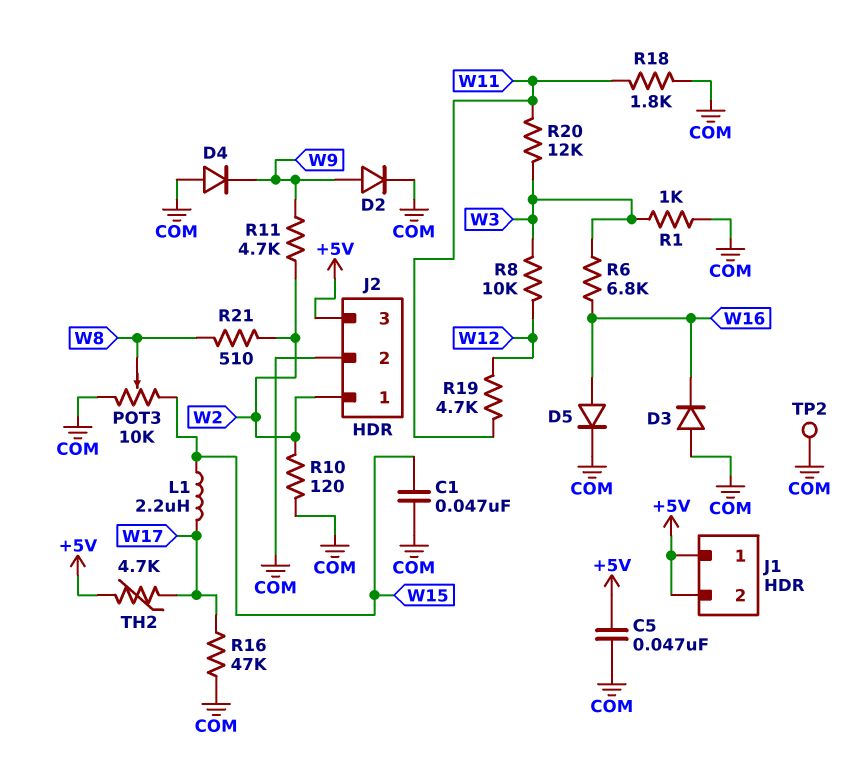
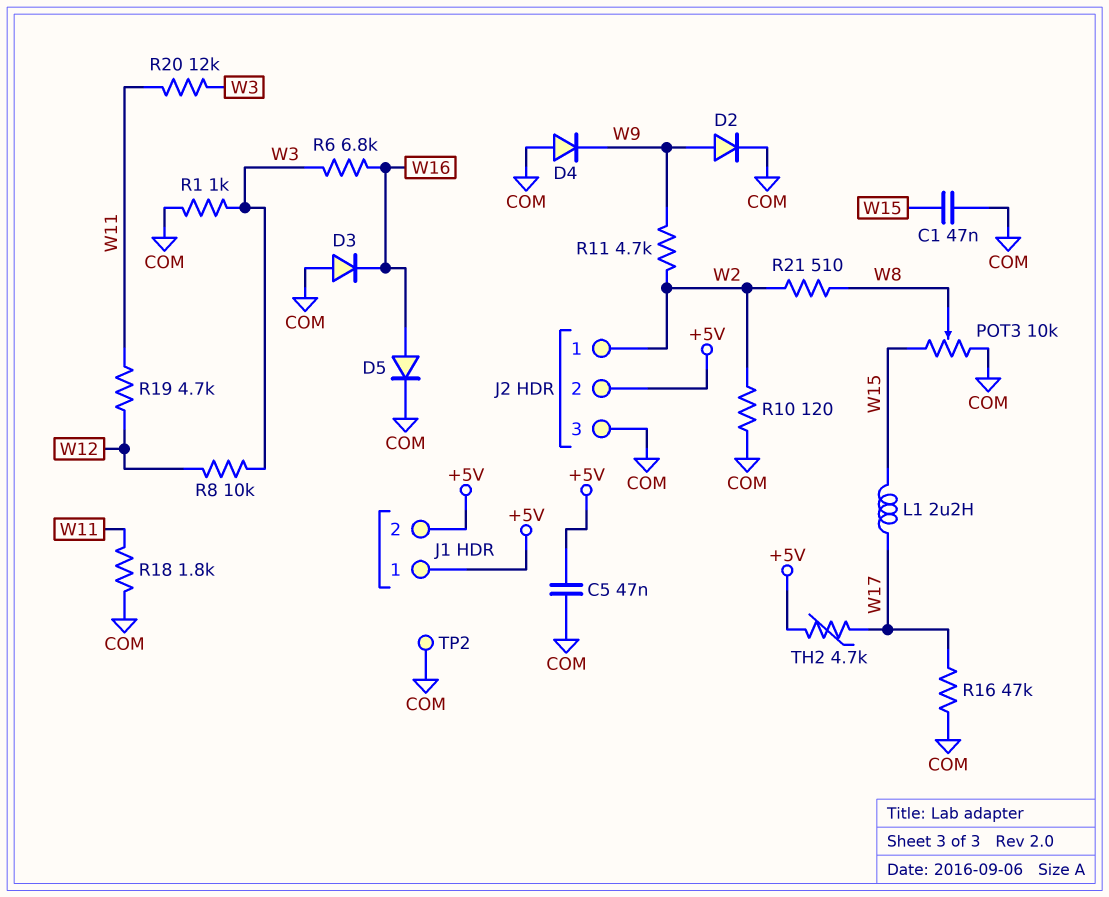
J2 pin 2: COM -> +5V
J2 pin 3: +5V -> COM

